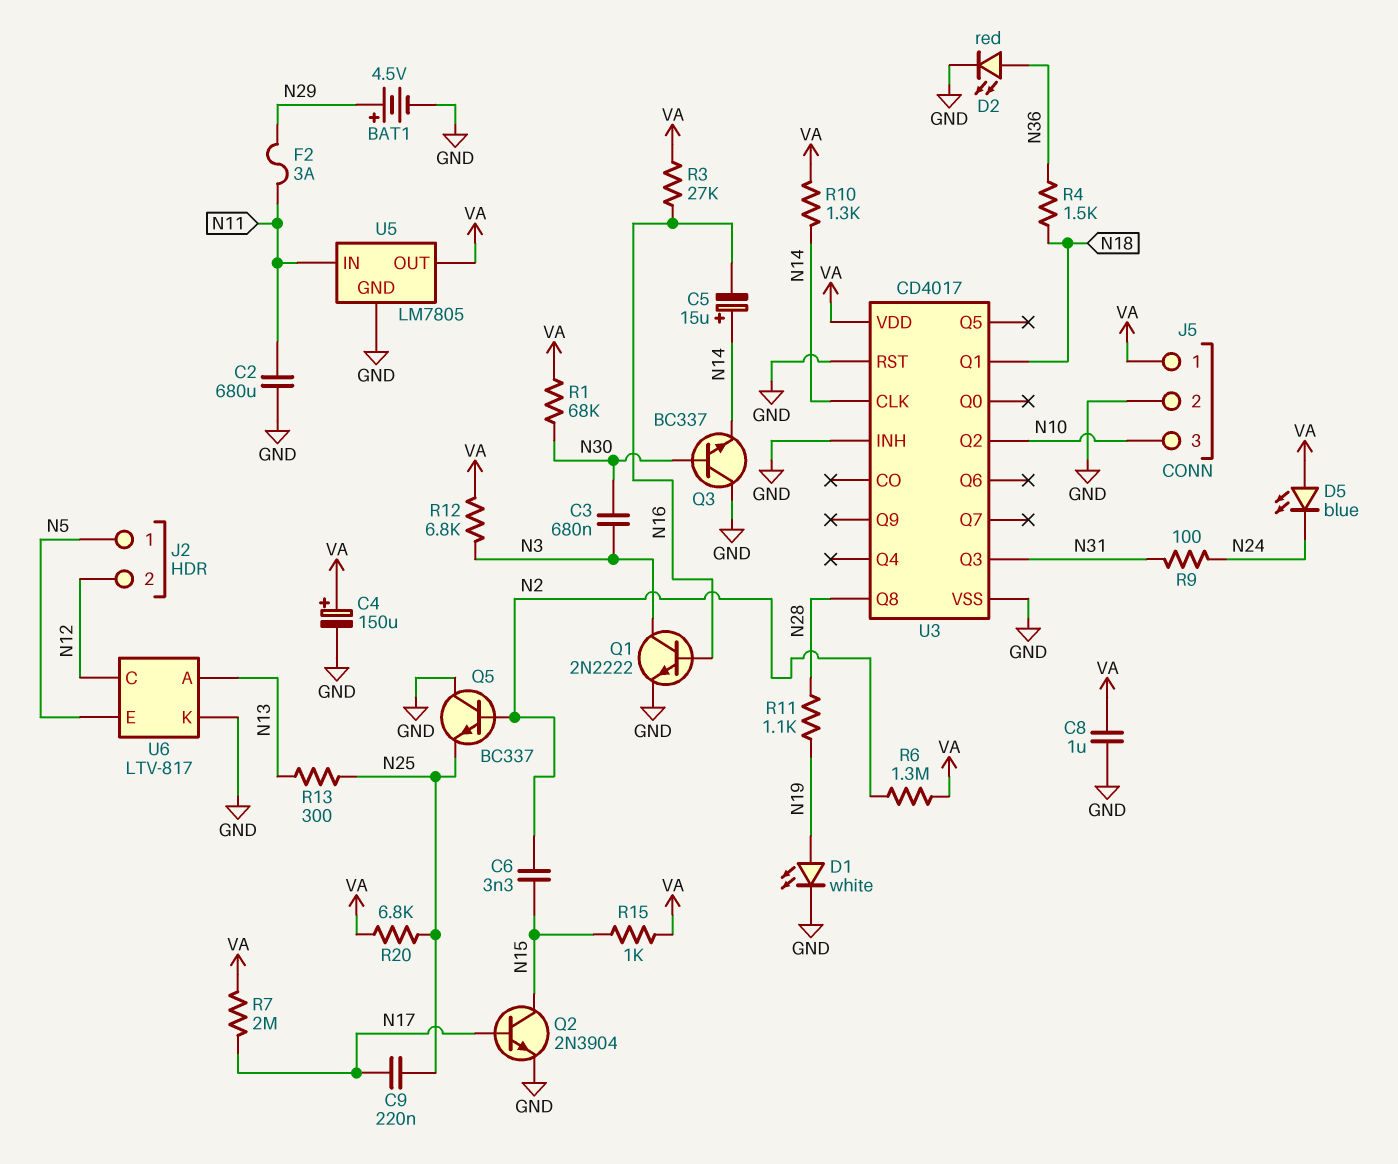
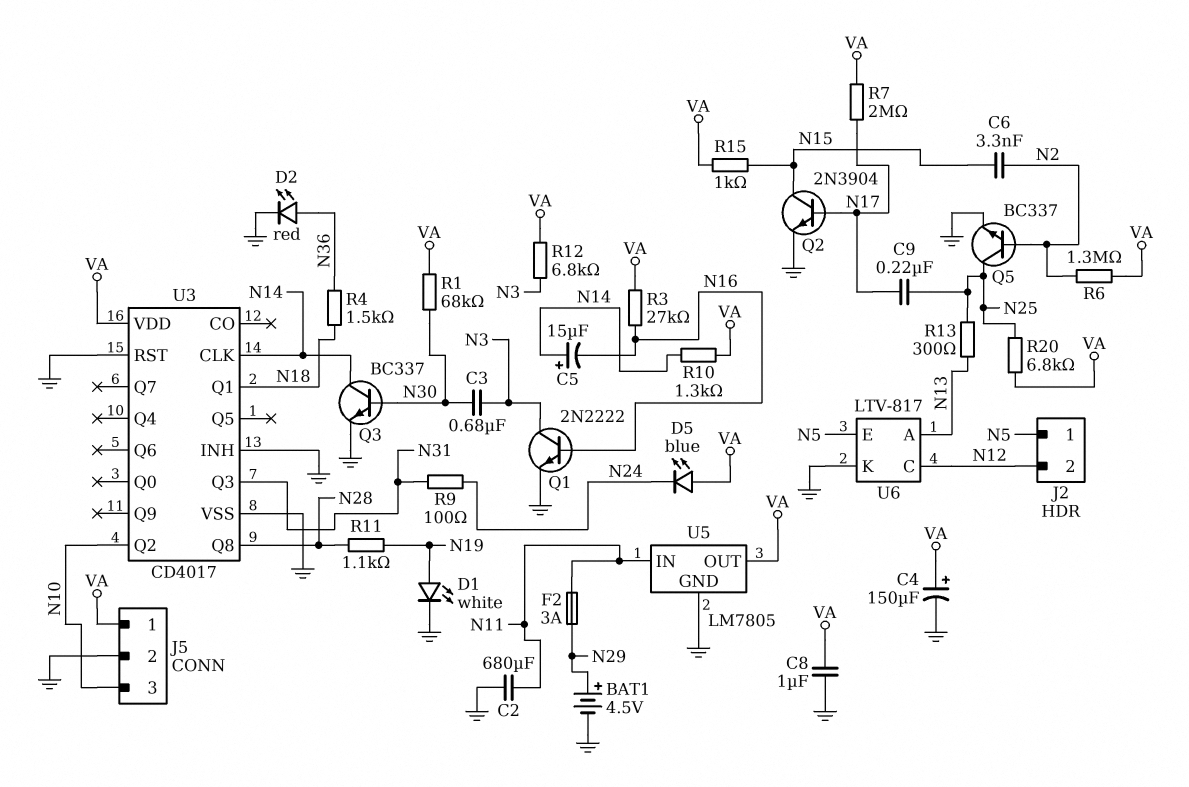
Q3: NPN BC337 (B N30, C GND, E N14) -> NPN BC337 (B N30, C N14, E GND)
Q5: NPN BC337 (B N2, C GND, E N25) -> NPN BC337 (B N2, C N25, E GND)

